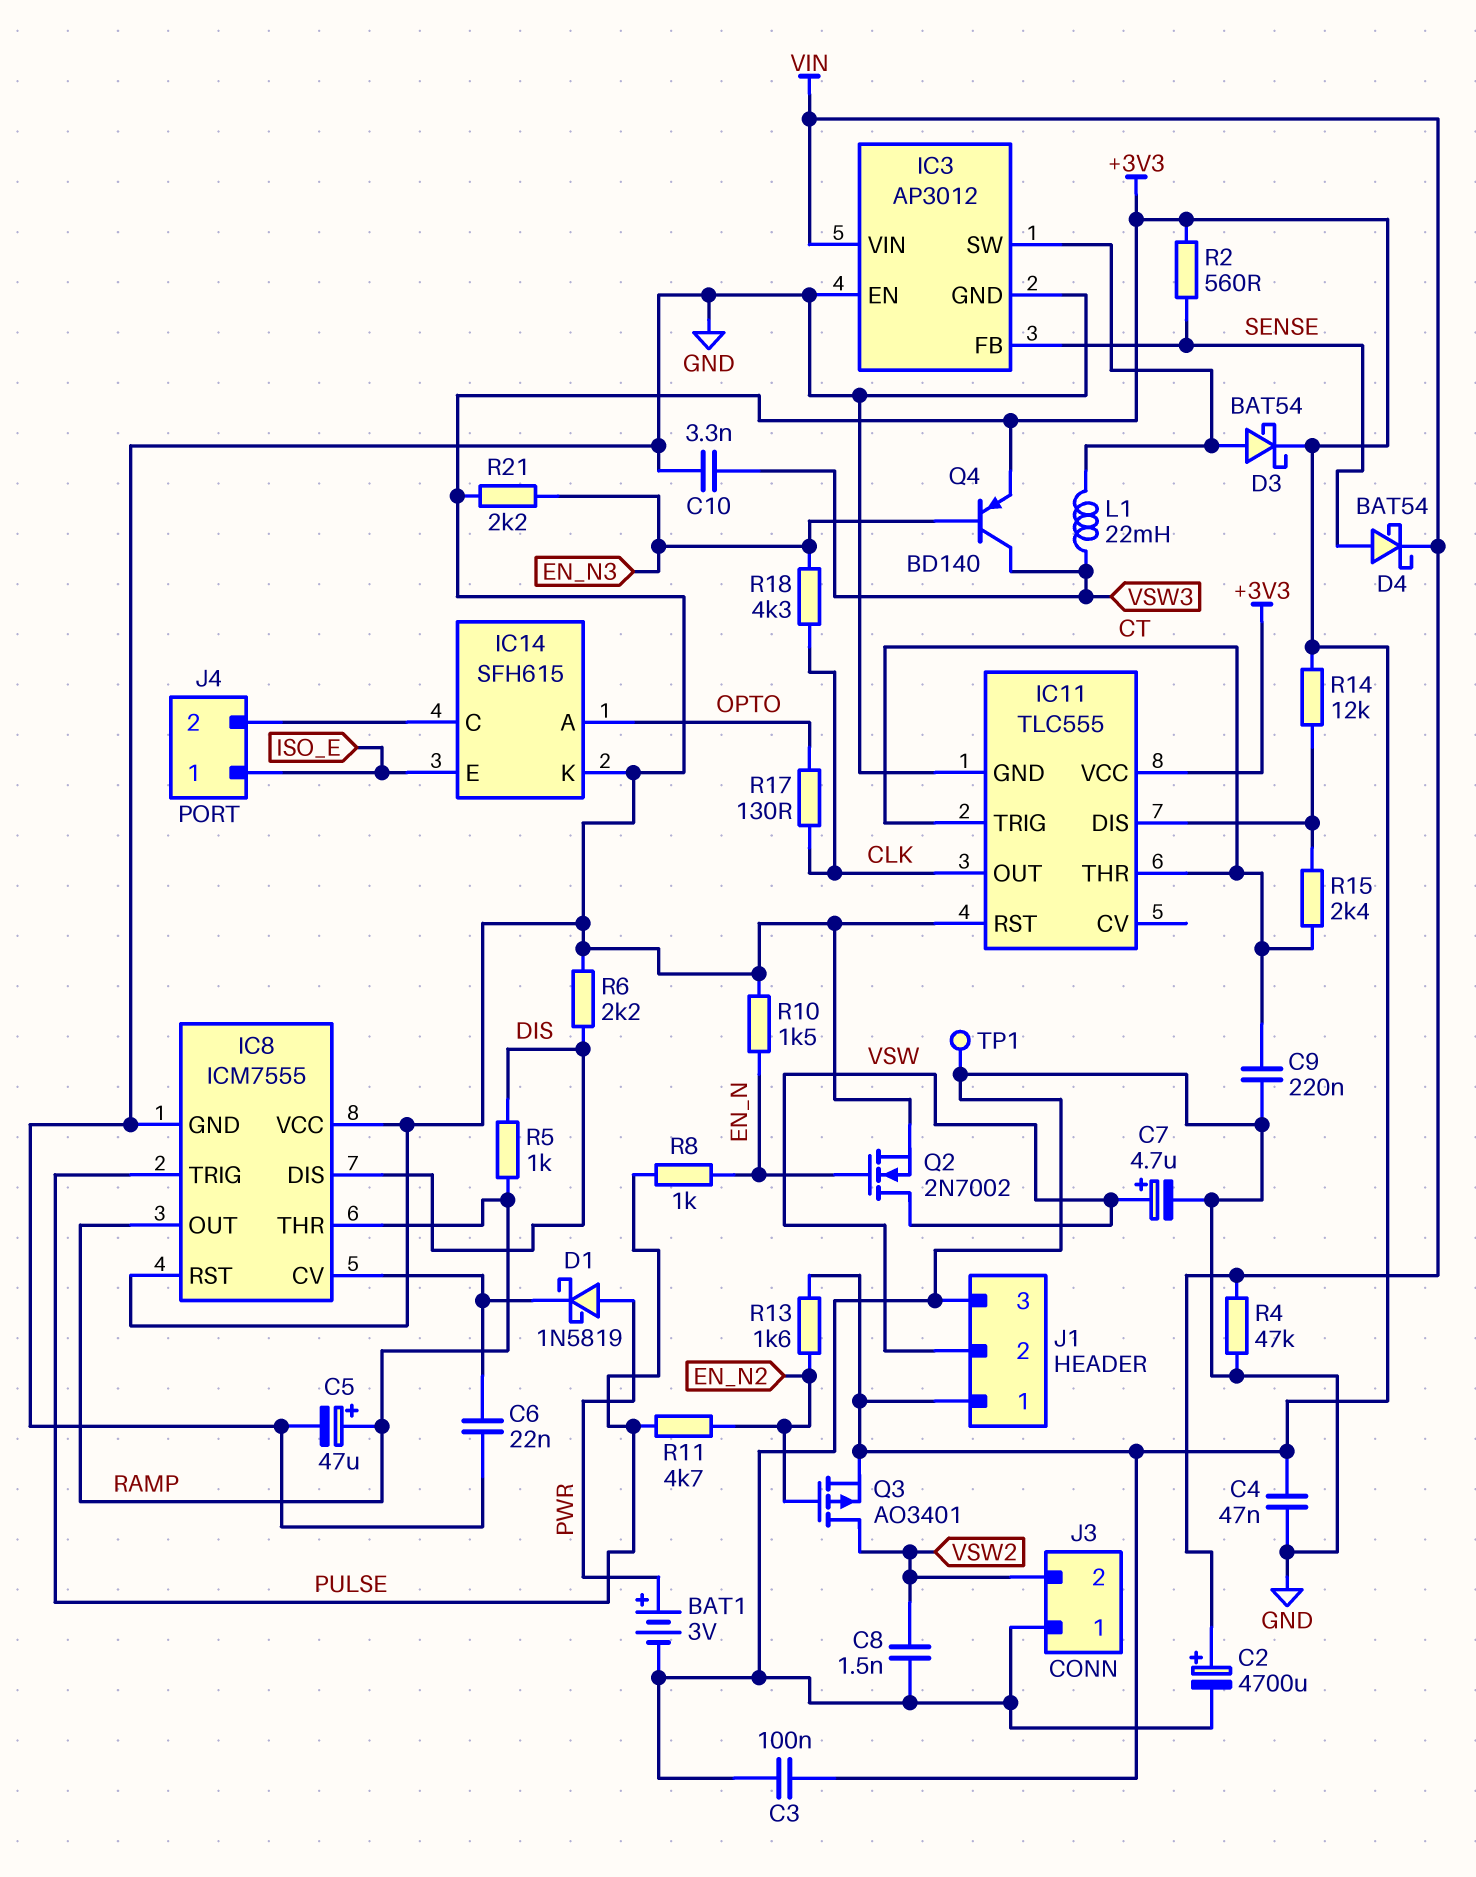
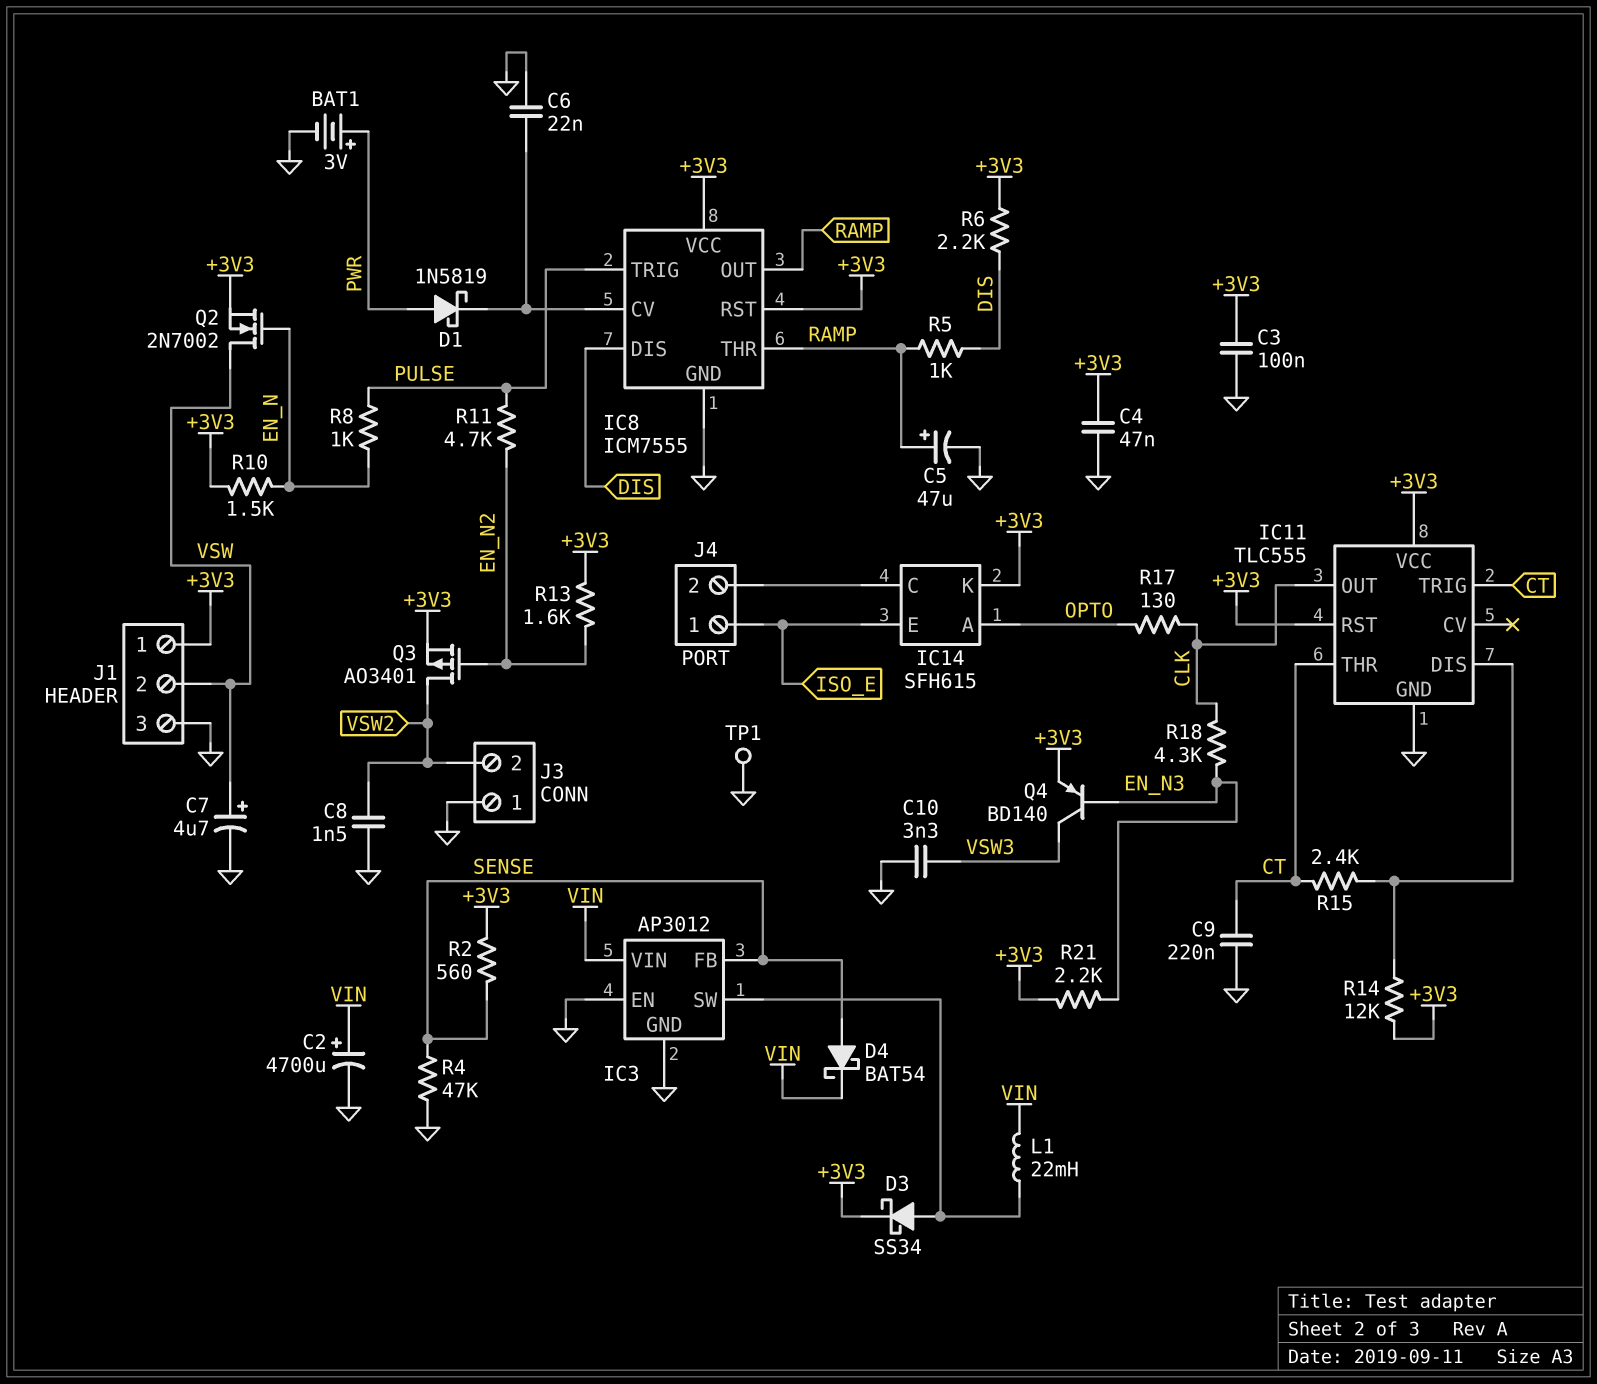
D3: schottky BAT54 (A IC3/SW, K +3V3) -> schottky SS34 (A IC3/SW, K +3V3)
L1: 22mH (IC3/SW, VSW3) -> 22mH (IC3/SW, VIN)
R4: 47k (GND, VIN) -> 47k (GND, SENSE)

